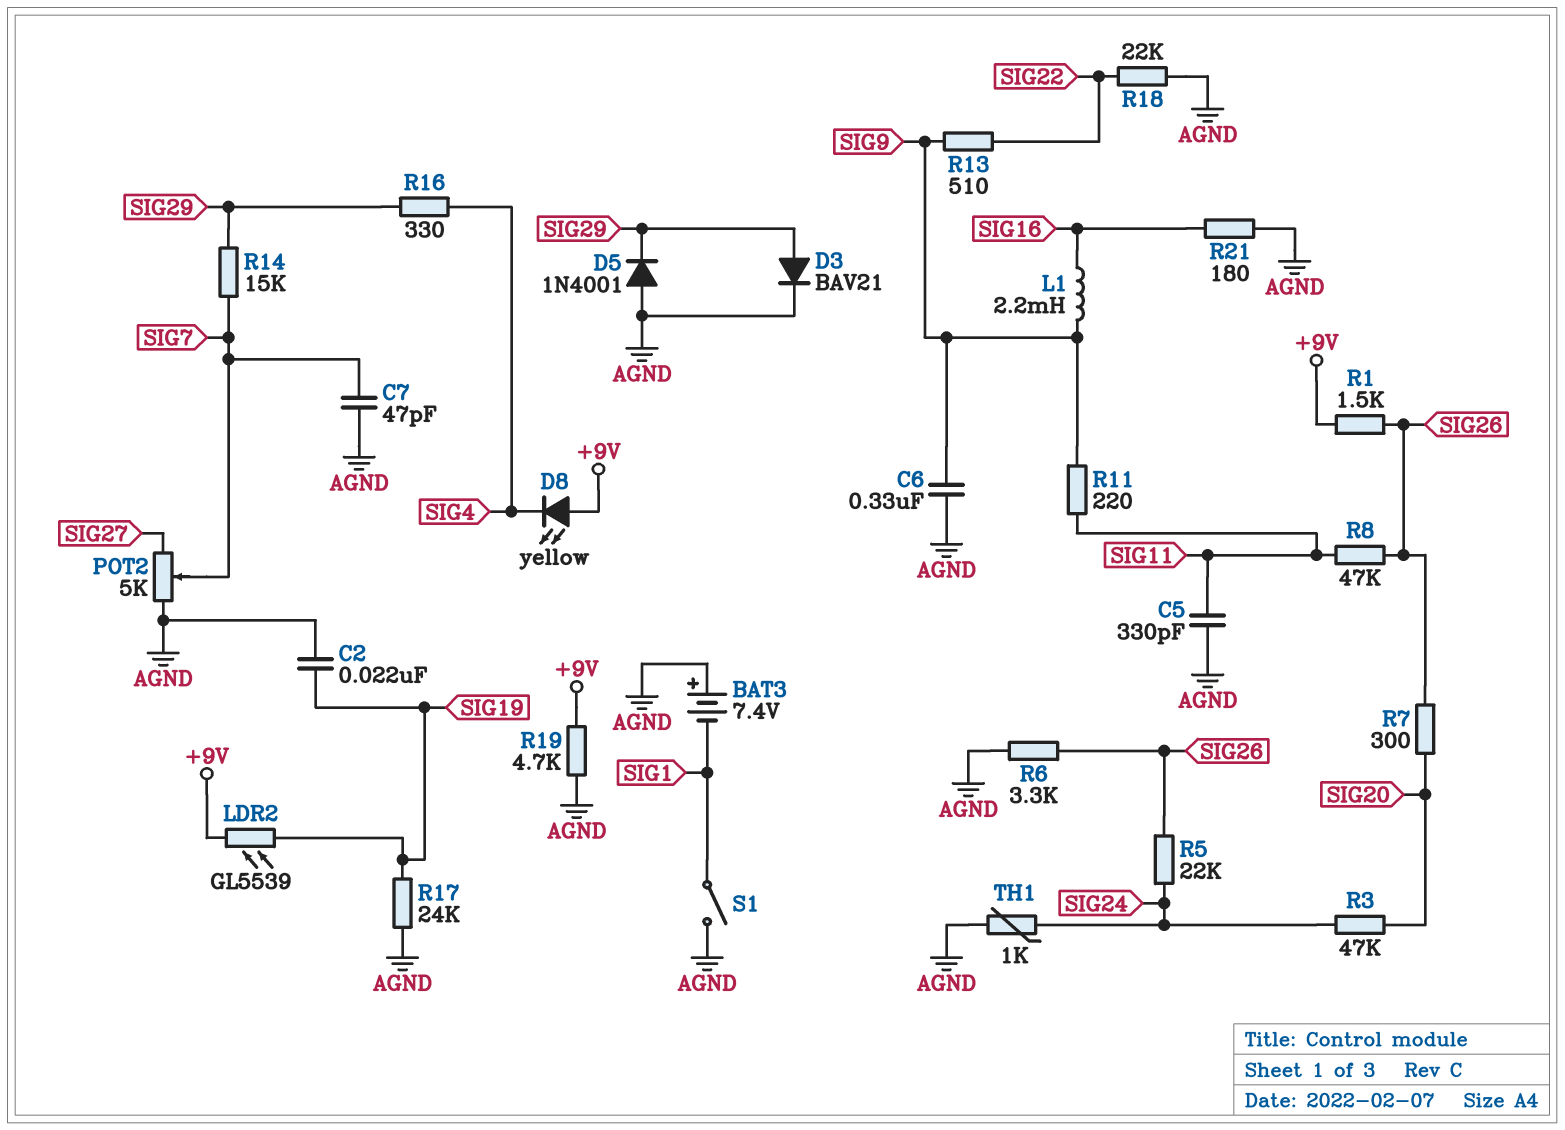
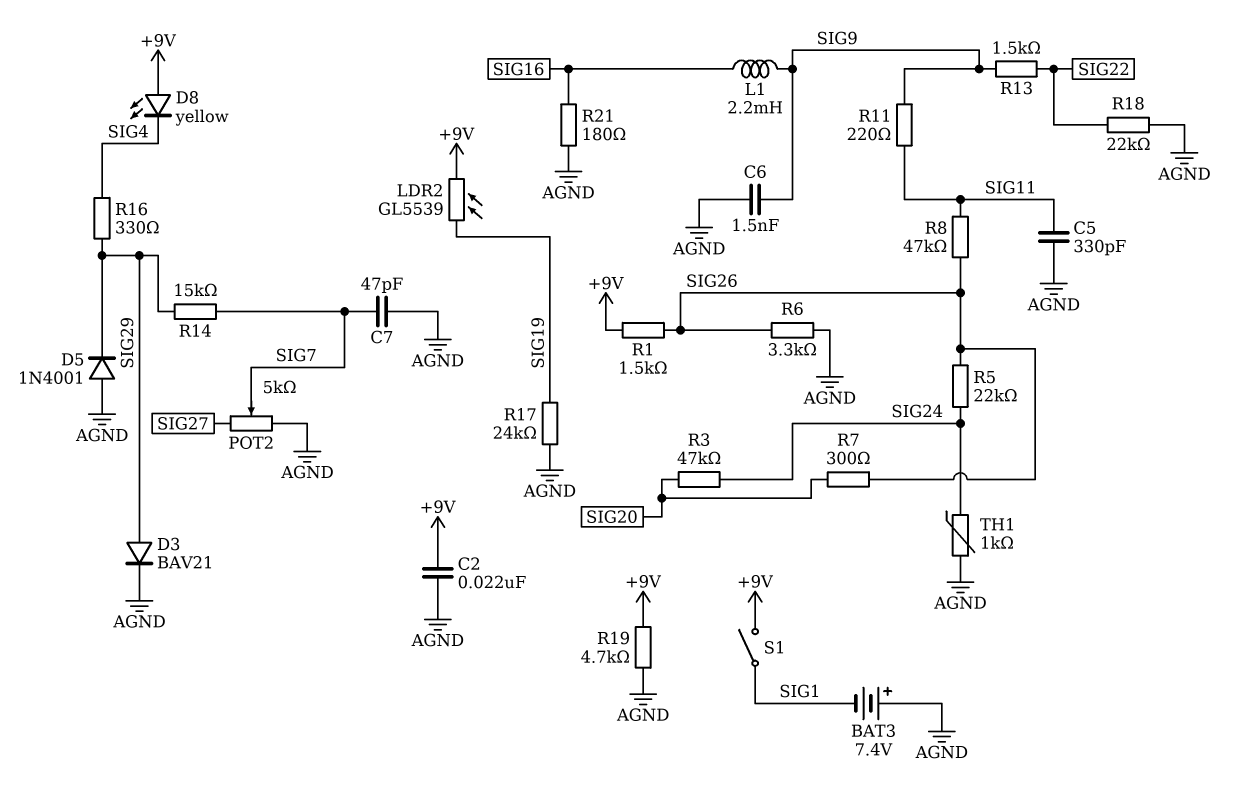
C2: 22nF (AGND, SIG19) -> 22nF (+9V, AGND)
C6: 330nF (AGND, SIG9) -> 1.5nF (AGND, SIG9)
R13: 510 (SIG9, SIG22) -> 1.5k (SIG9, SIG22)
S1: switch (AGND, SIG1) -> switch (+9V, SIG1)

